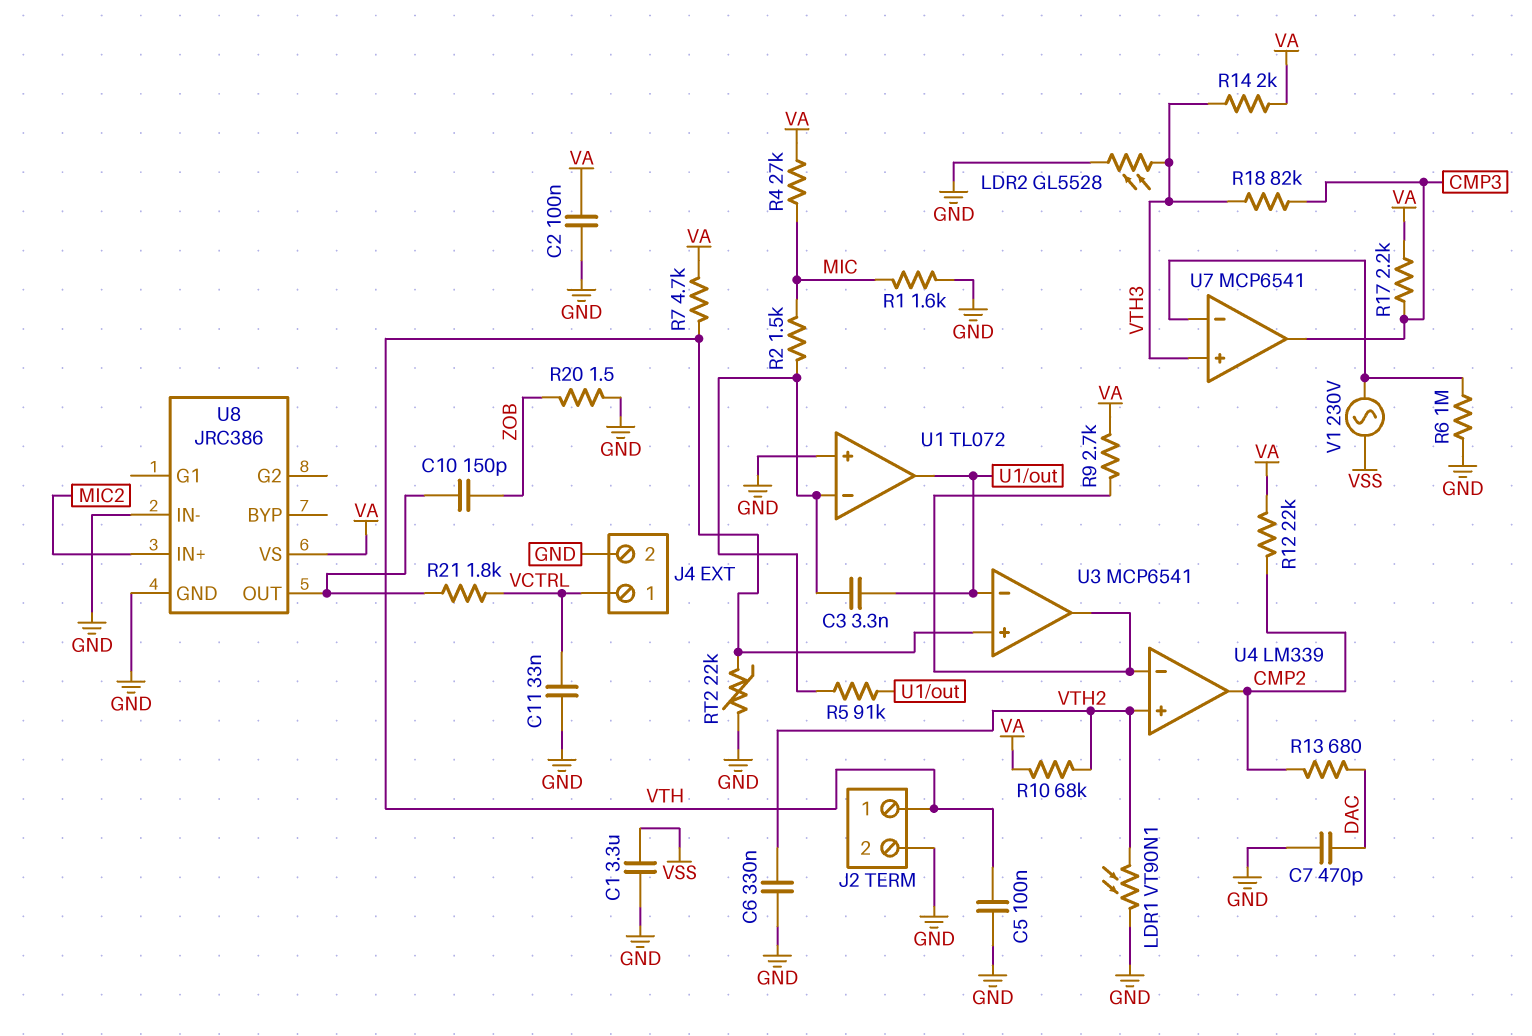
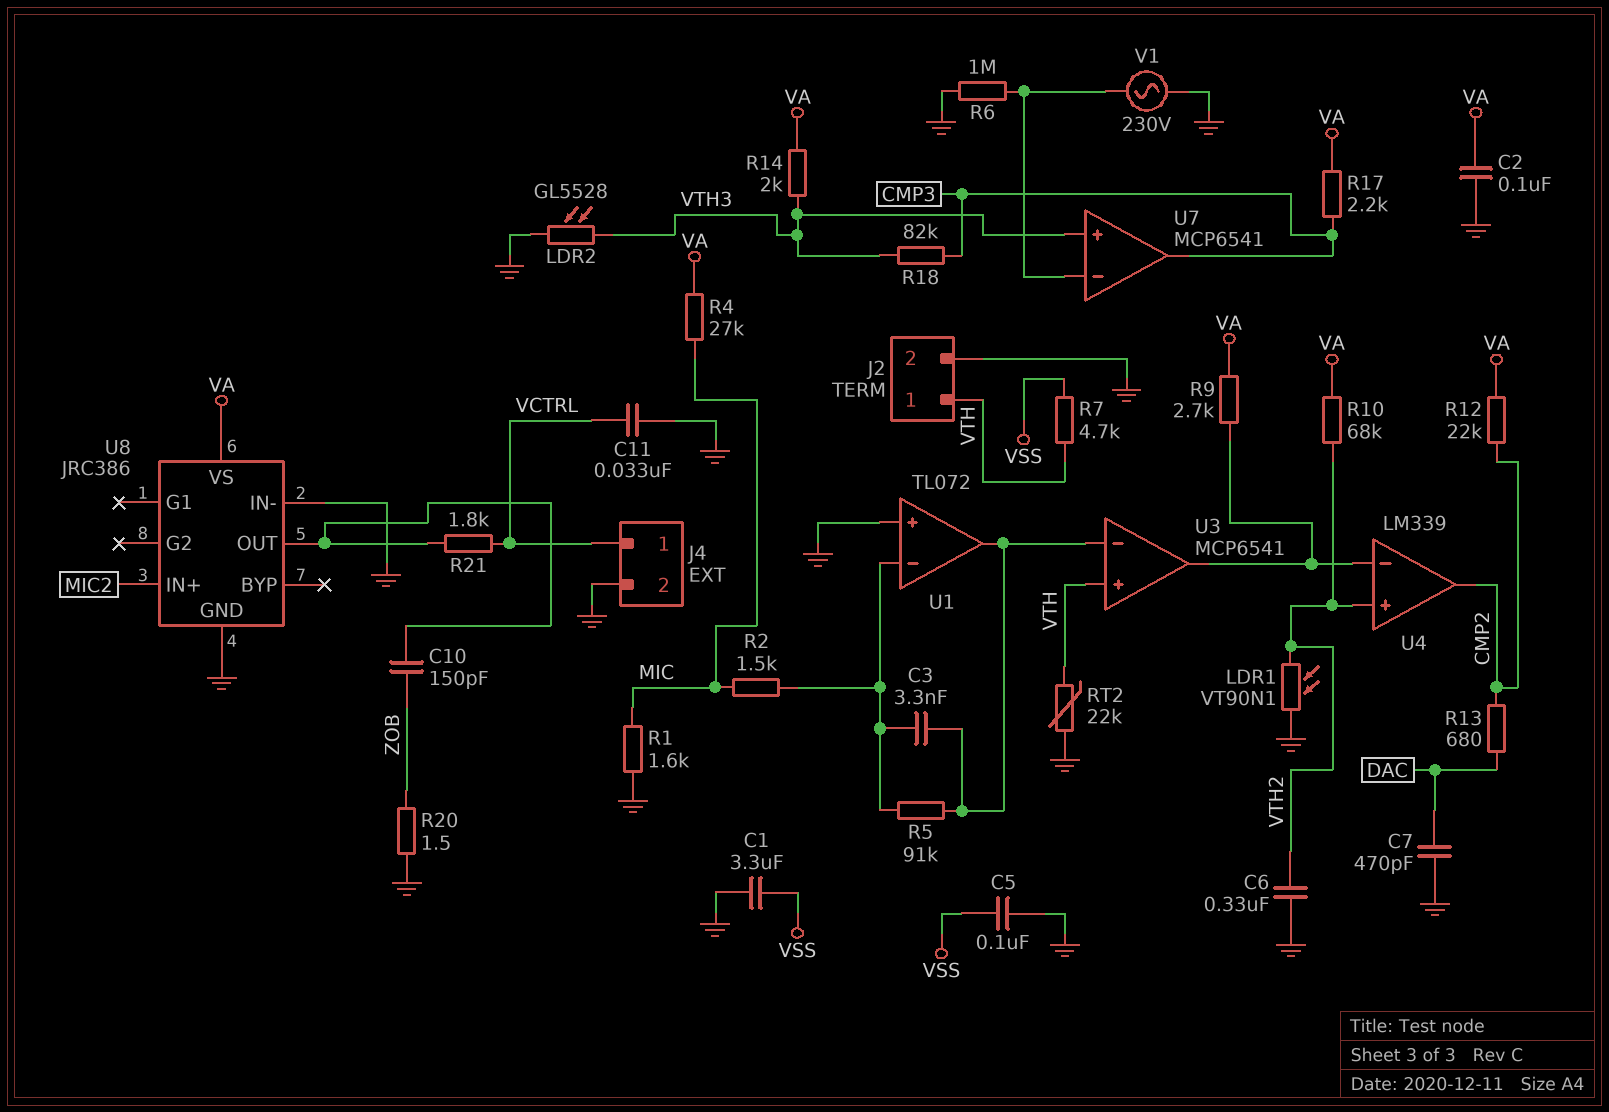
C5: 100nF (GND, VTH) -> 100nF (GND, VSS)
R7: 4.7k (VA, VTH) -> 4.7k (VSS, VTH)
V1: AC 230V (U7/in-, VSS) -> AC 230V (GND, U7/in-)

